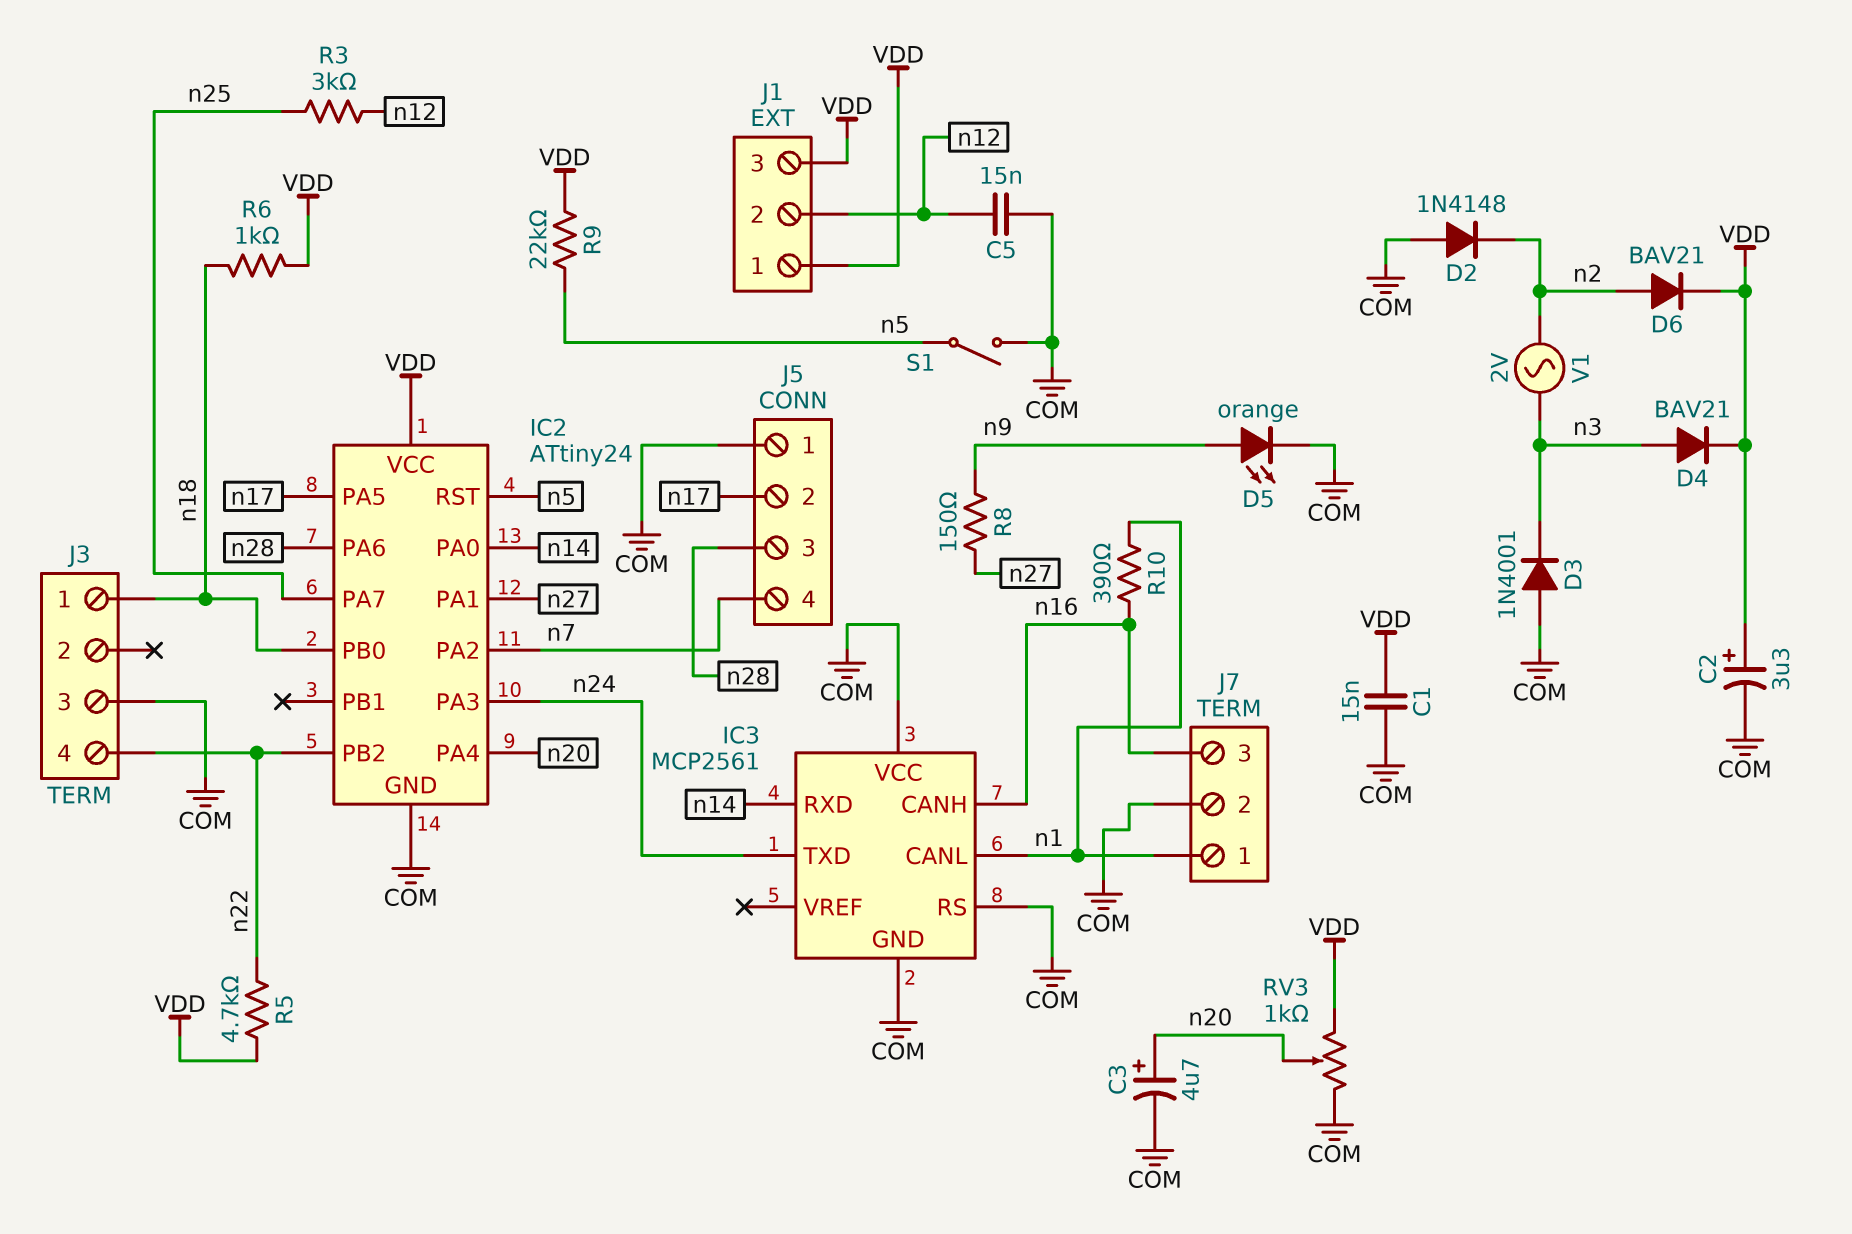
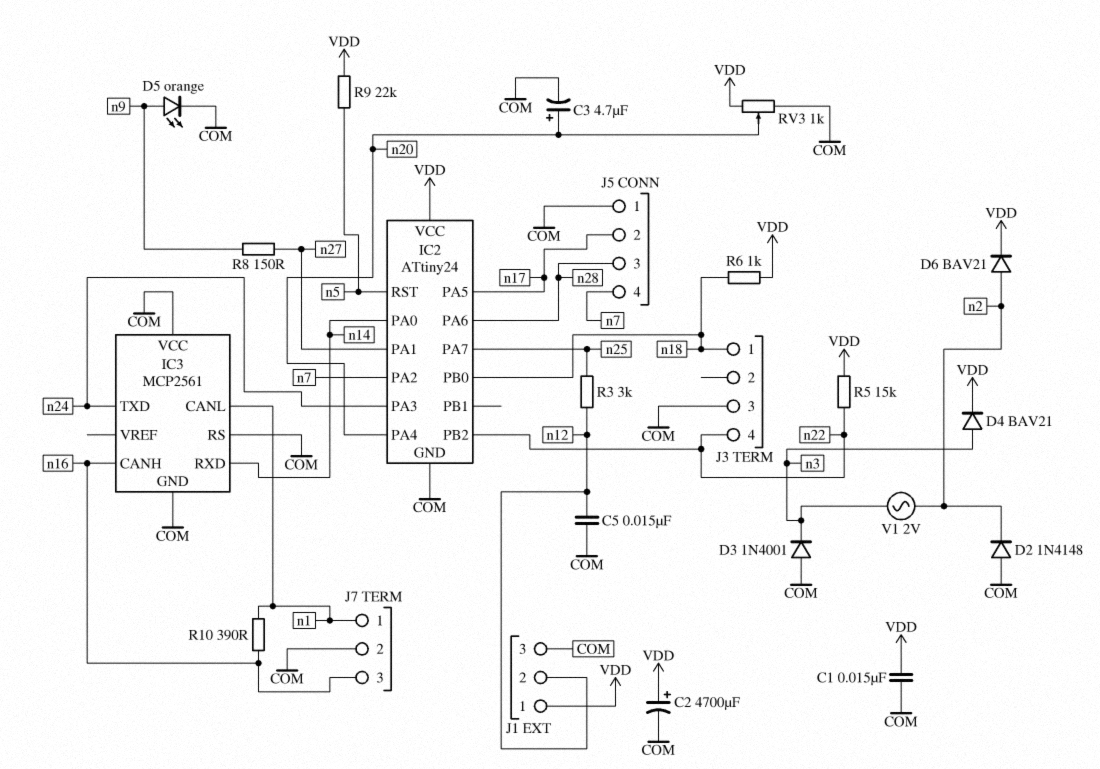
C2: 3.3uF (plus VDD, minus COM) -> 4700uF (plus VDD, minus COM)
J1 pin 3: VDD -> COM
R5: 4.7k (VDD, n22) -> 15k (VDD, n22)
S1: switch (COM, n5) -> none

